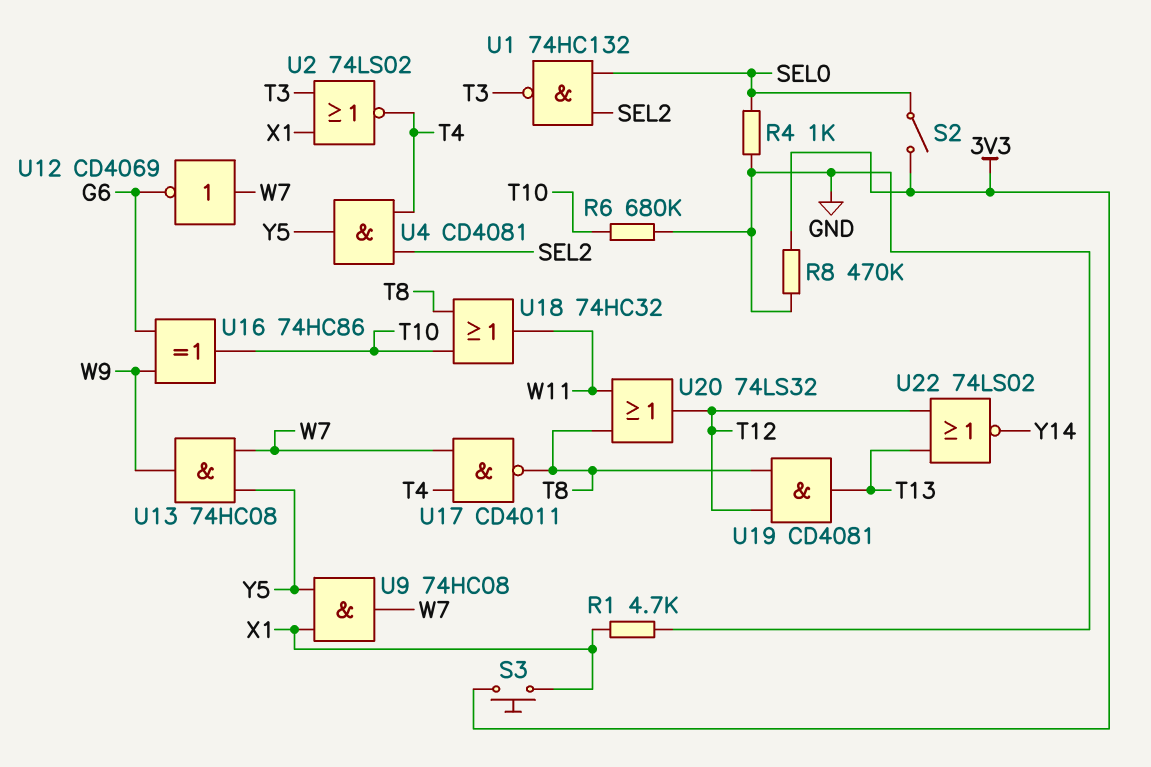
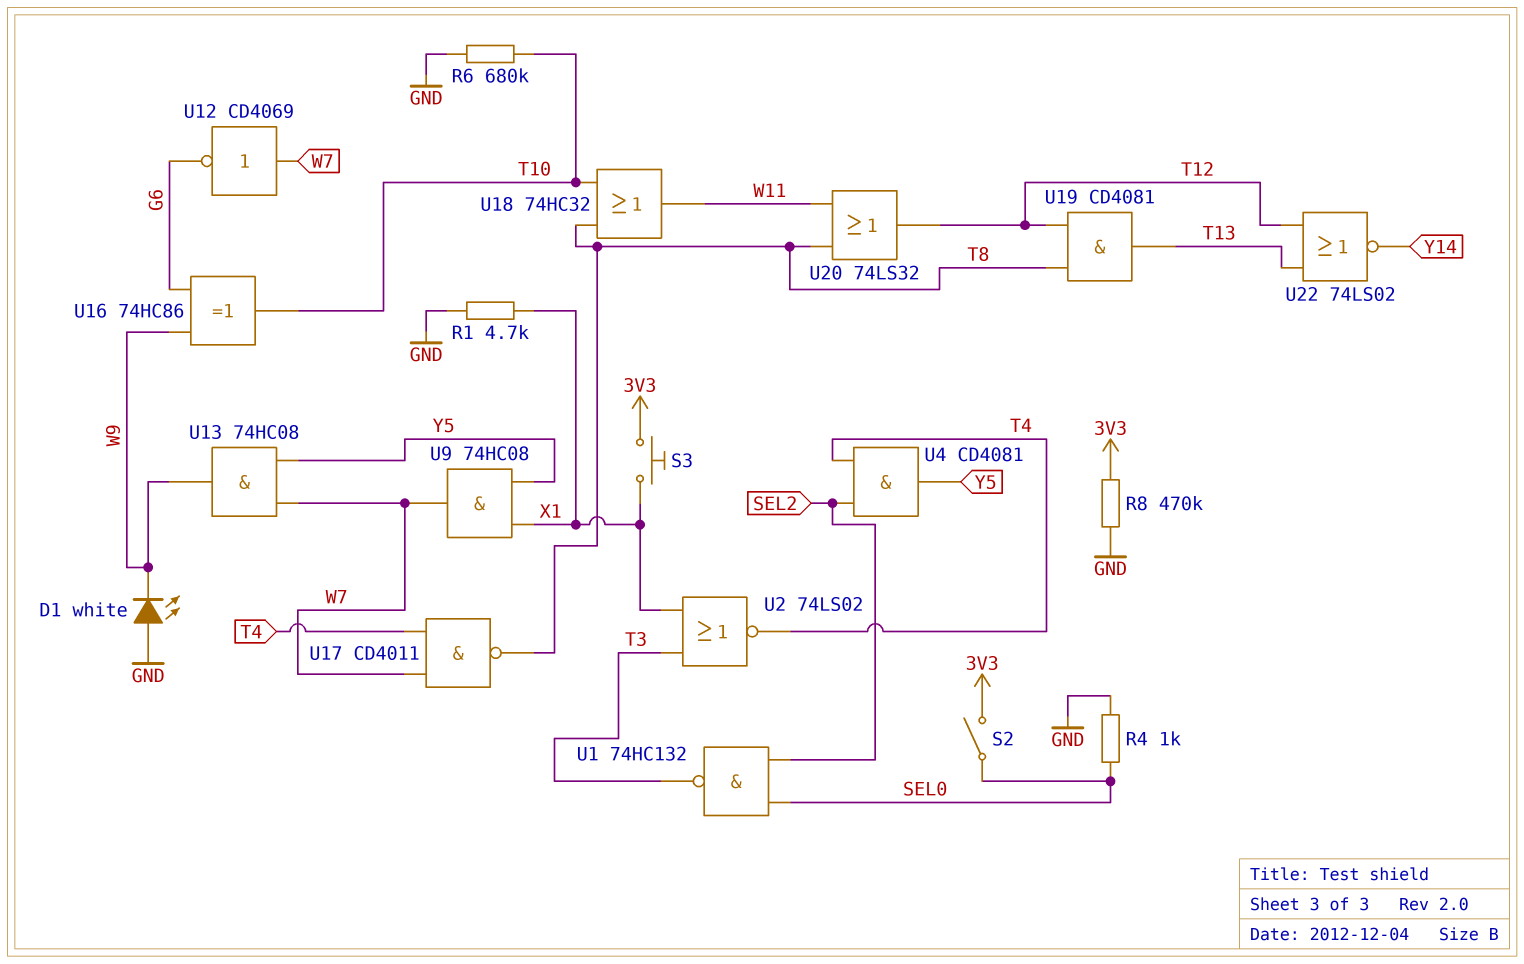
D1: none -> LED white (A GND, K W9)

